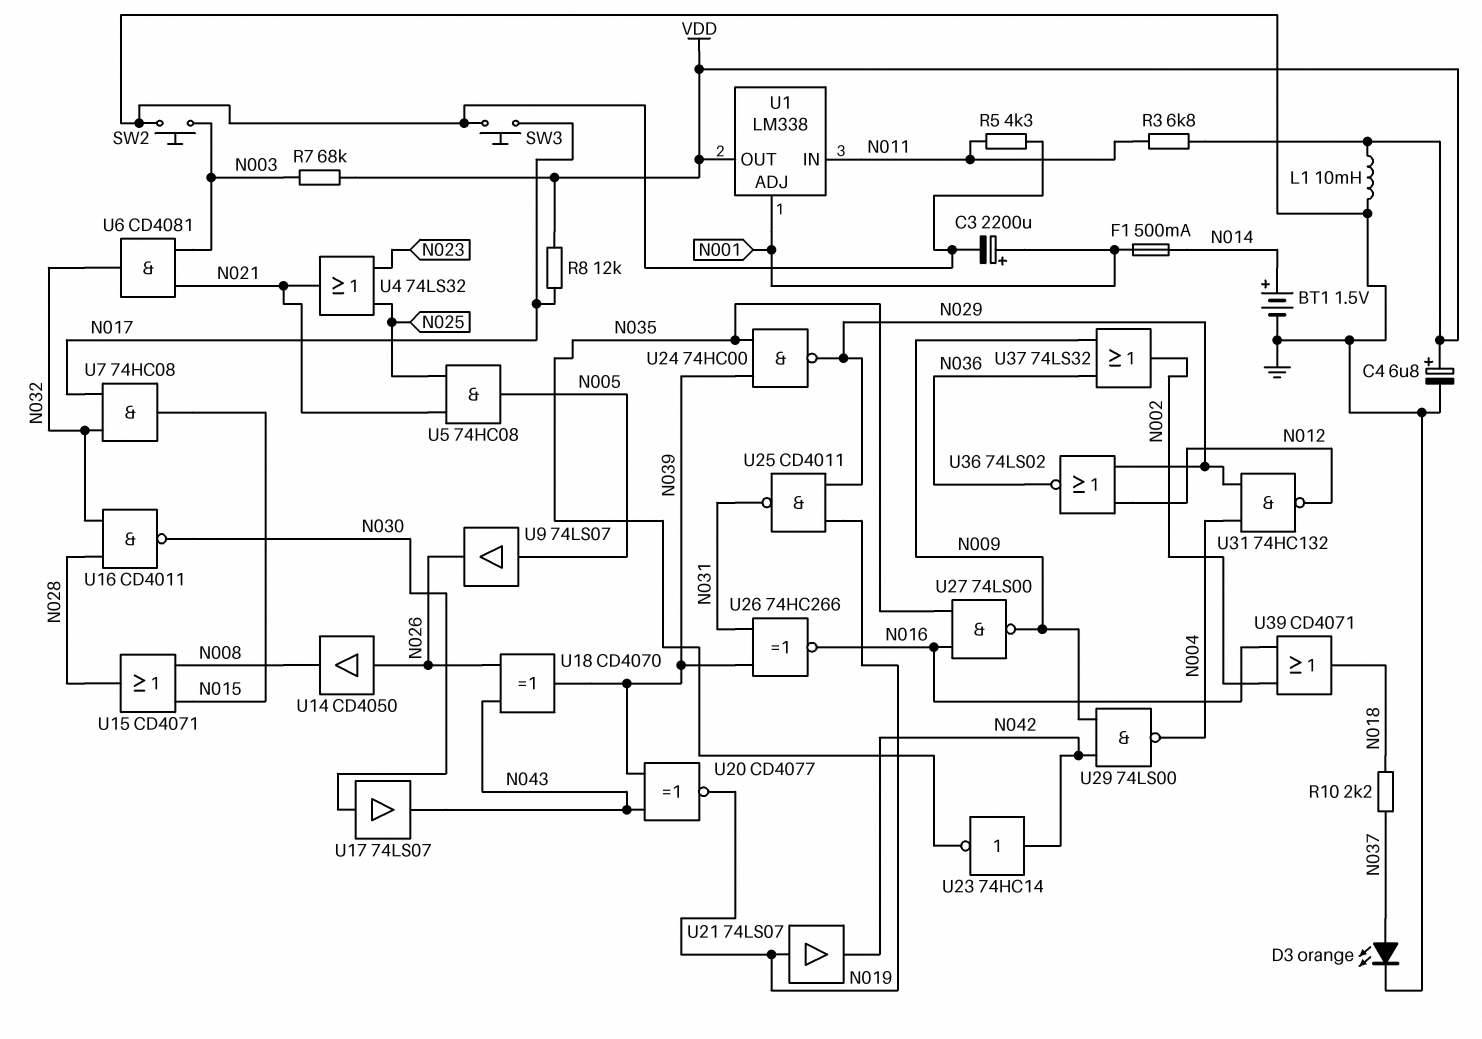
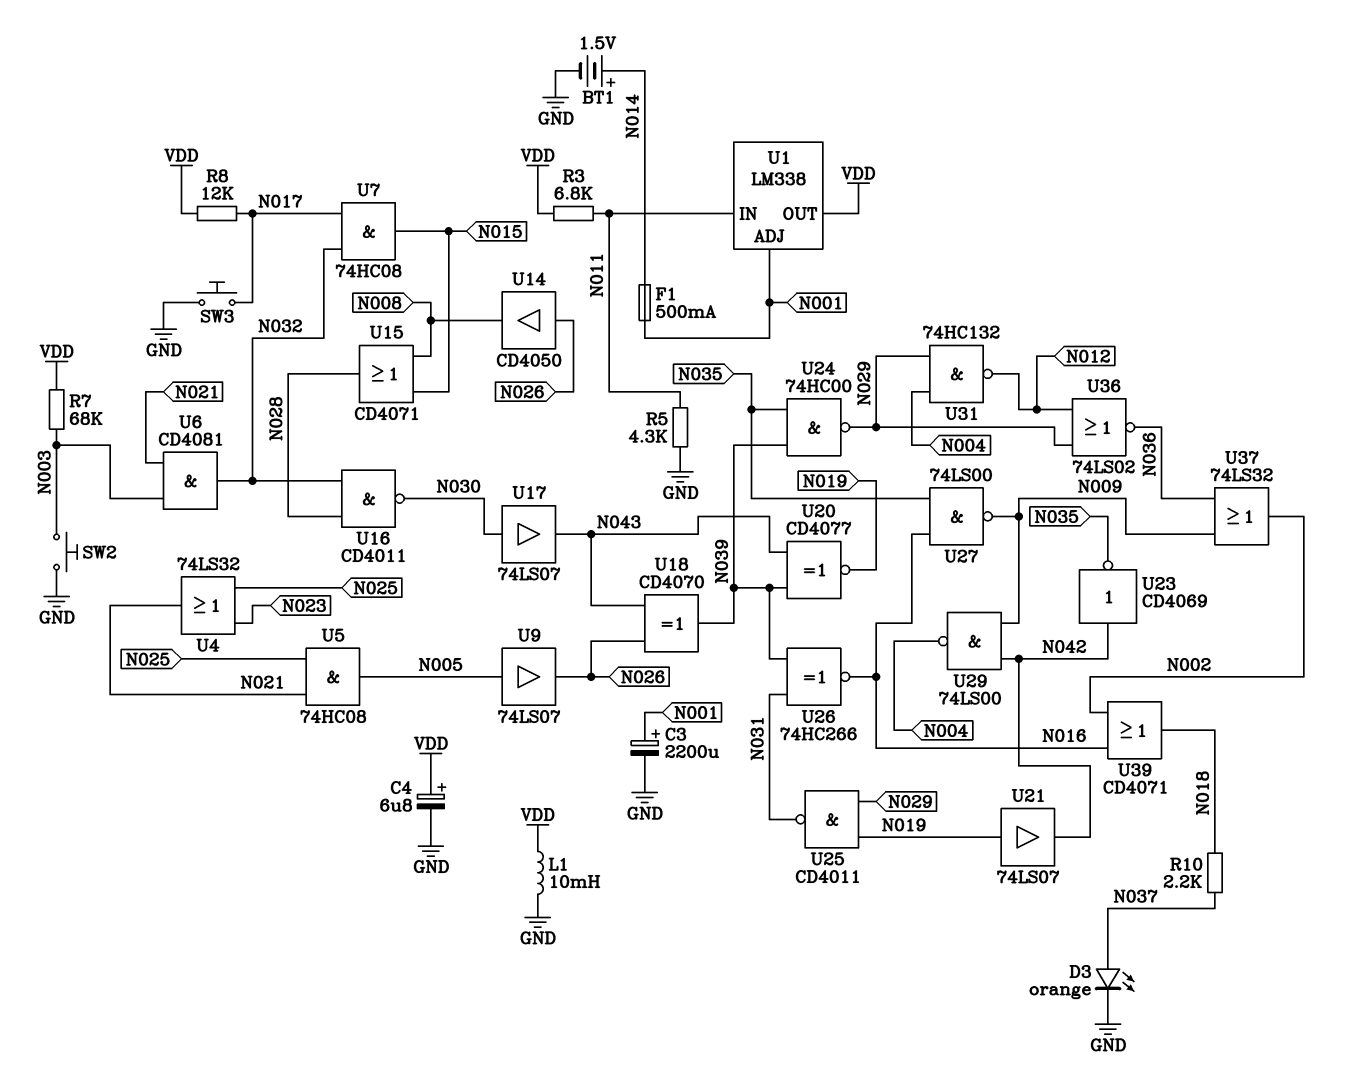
U23: NOT 74HC14 (in N042, out N035) -> NOT CD4069 (in N042, out N035)

